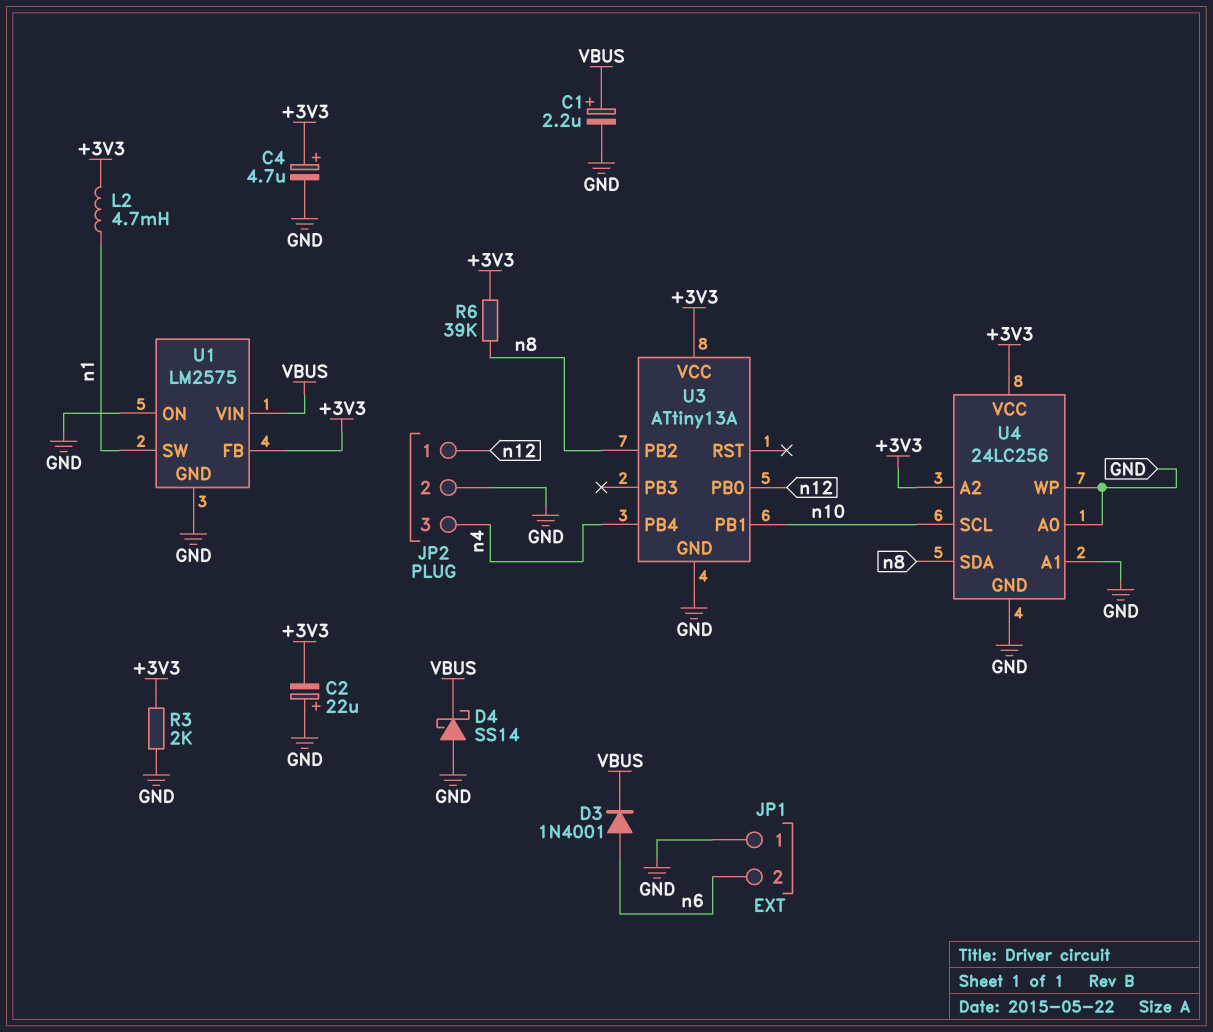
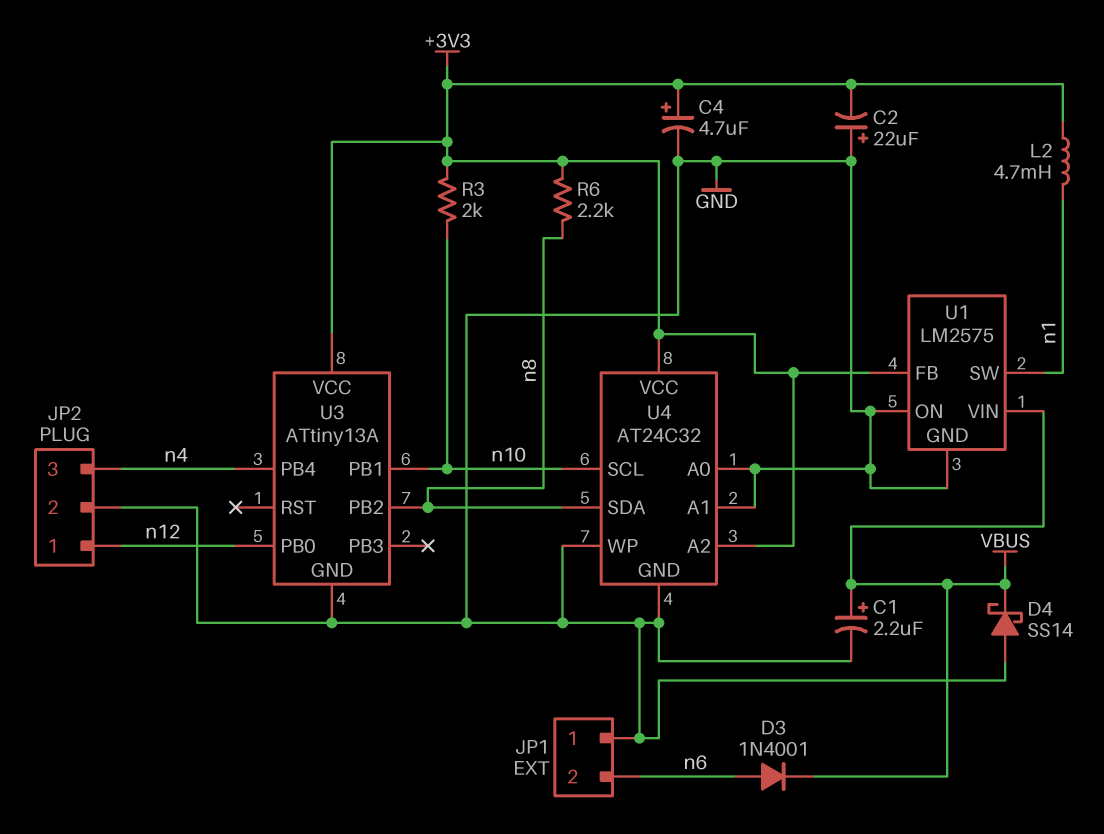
R3: 2k (+3V3, GND) -> 2k (+3V3, n10)
R6: 39k (+3V3, n8) -> 2.2k (+3V3, n8)
U4: 24LC256 -> AT24C32

